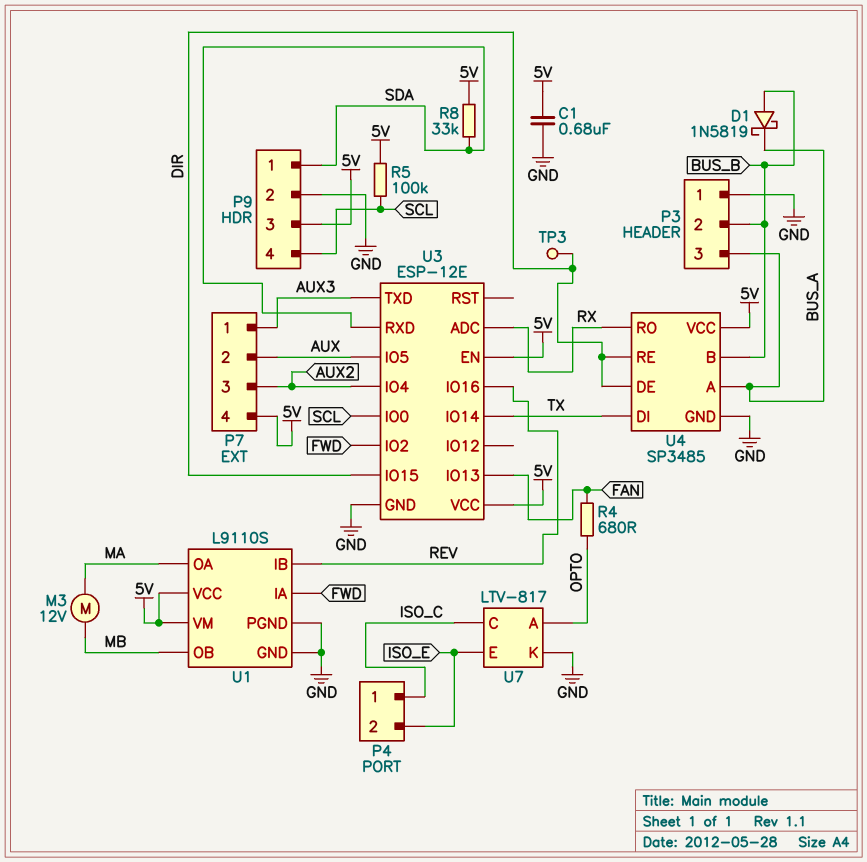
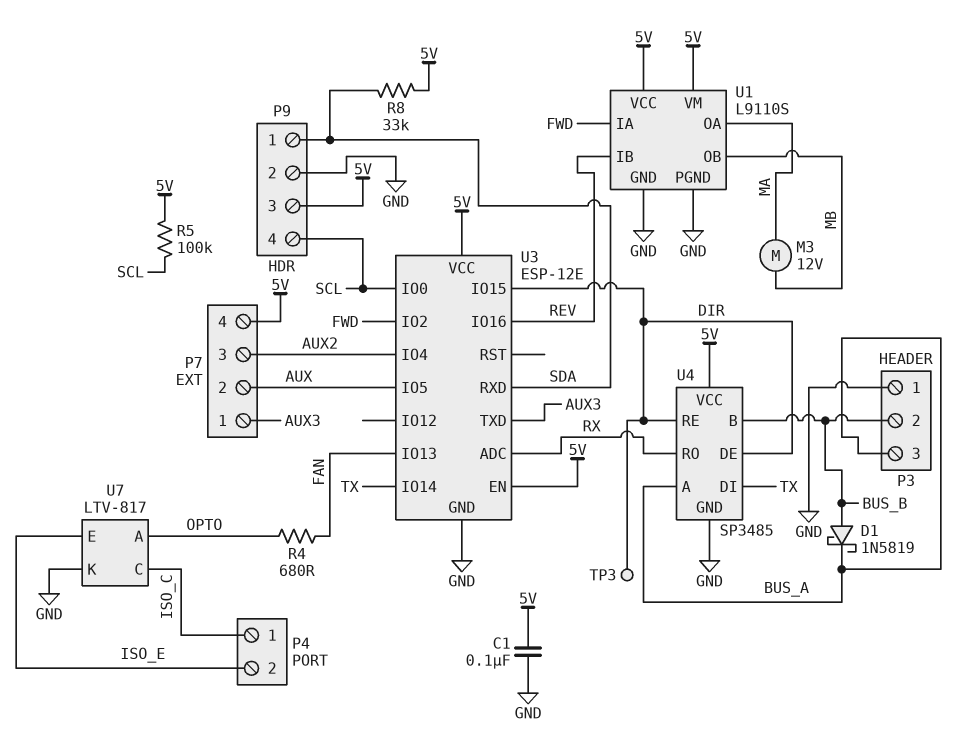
C1: 680nF (5V, GND) -> 100nF (5V, GND)

